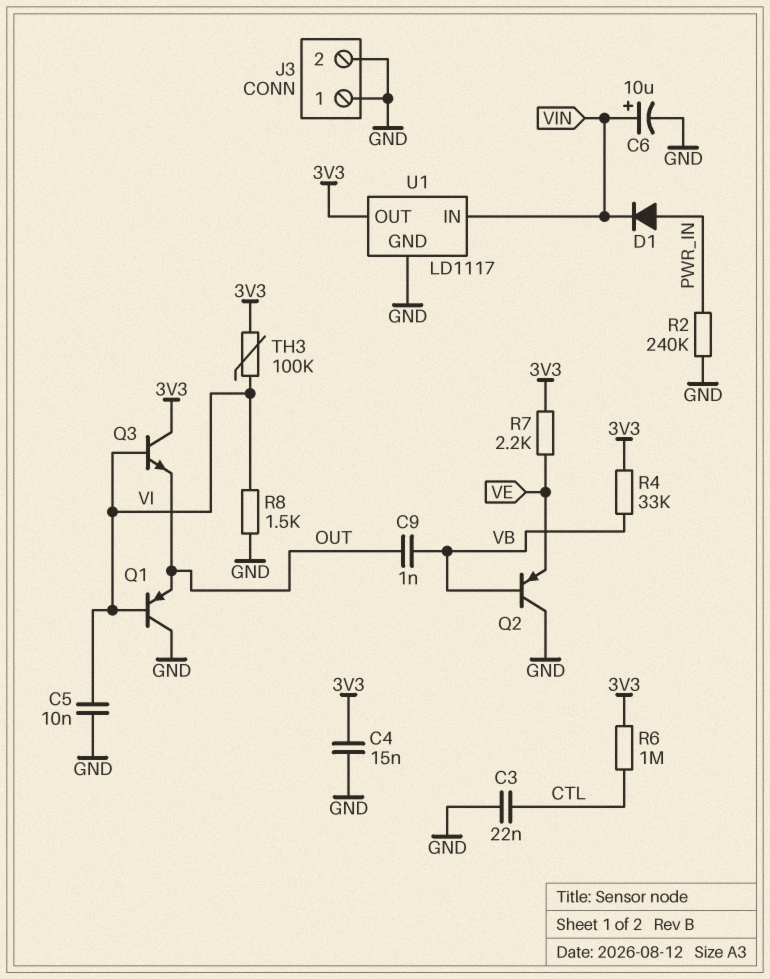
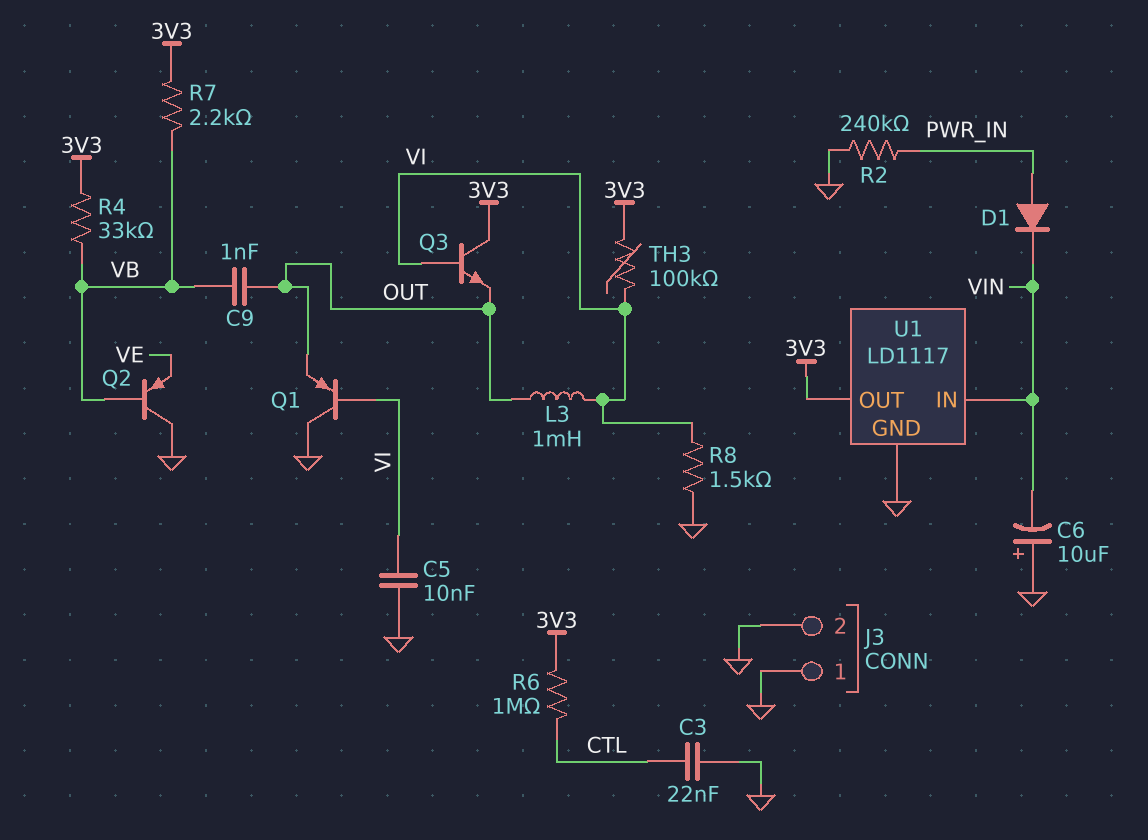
C4: 15nF (3V3, GND) -> none
C6: 10uF (plus VIN, minus GND) -> 10uF (plus GND, minus VIN)
L3: none -> 1mH (OUT, VI)
R7: 2.2k (3V3, VE) -> 2.2k (3V3, VB)

